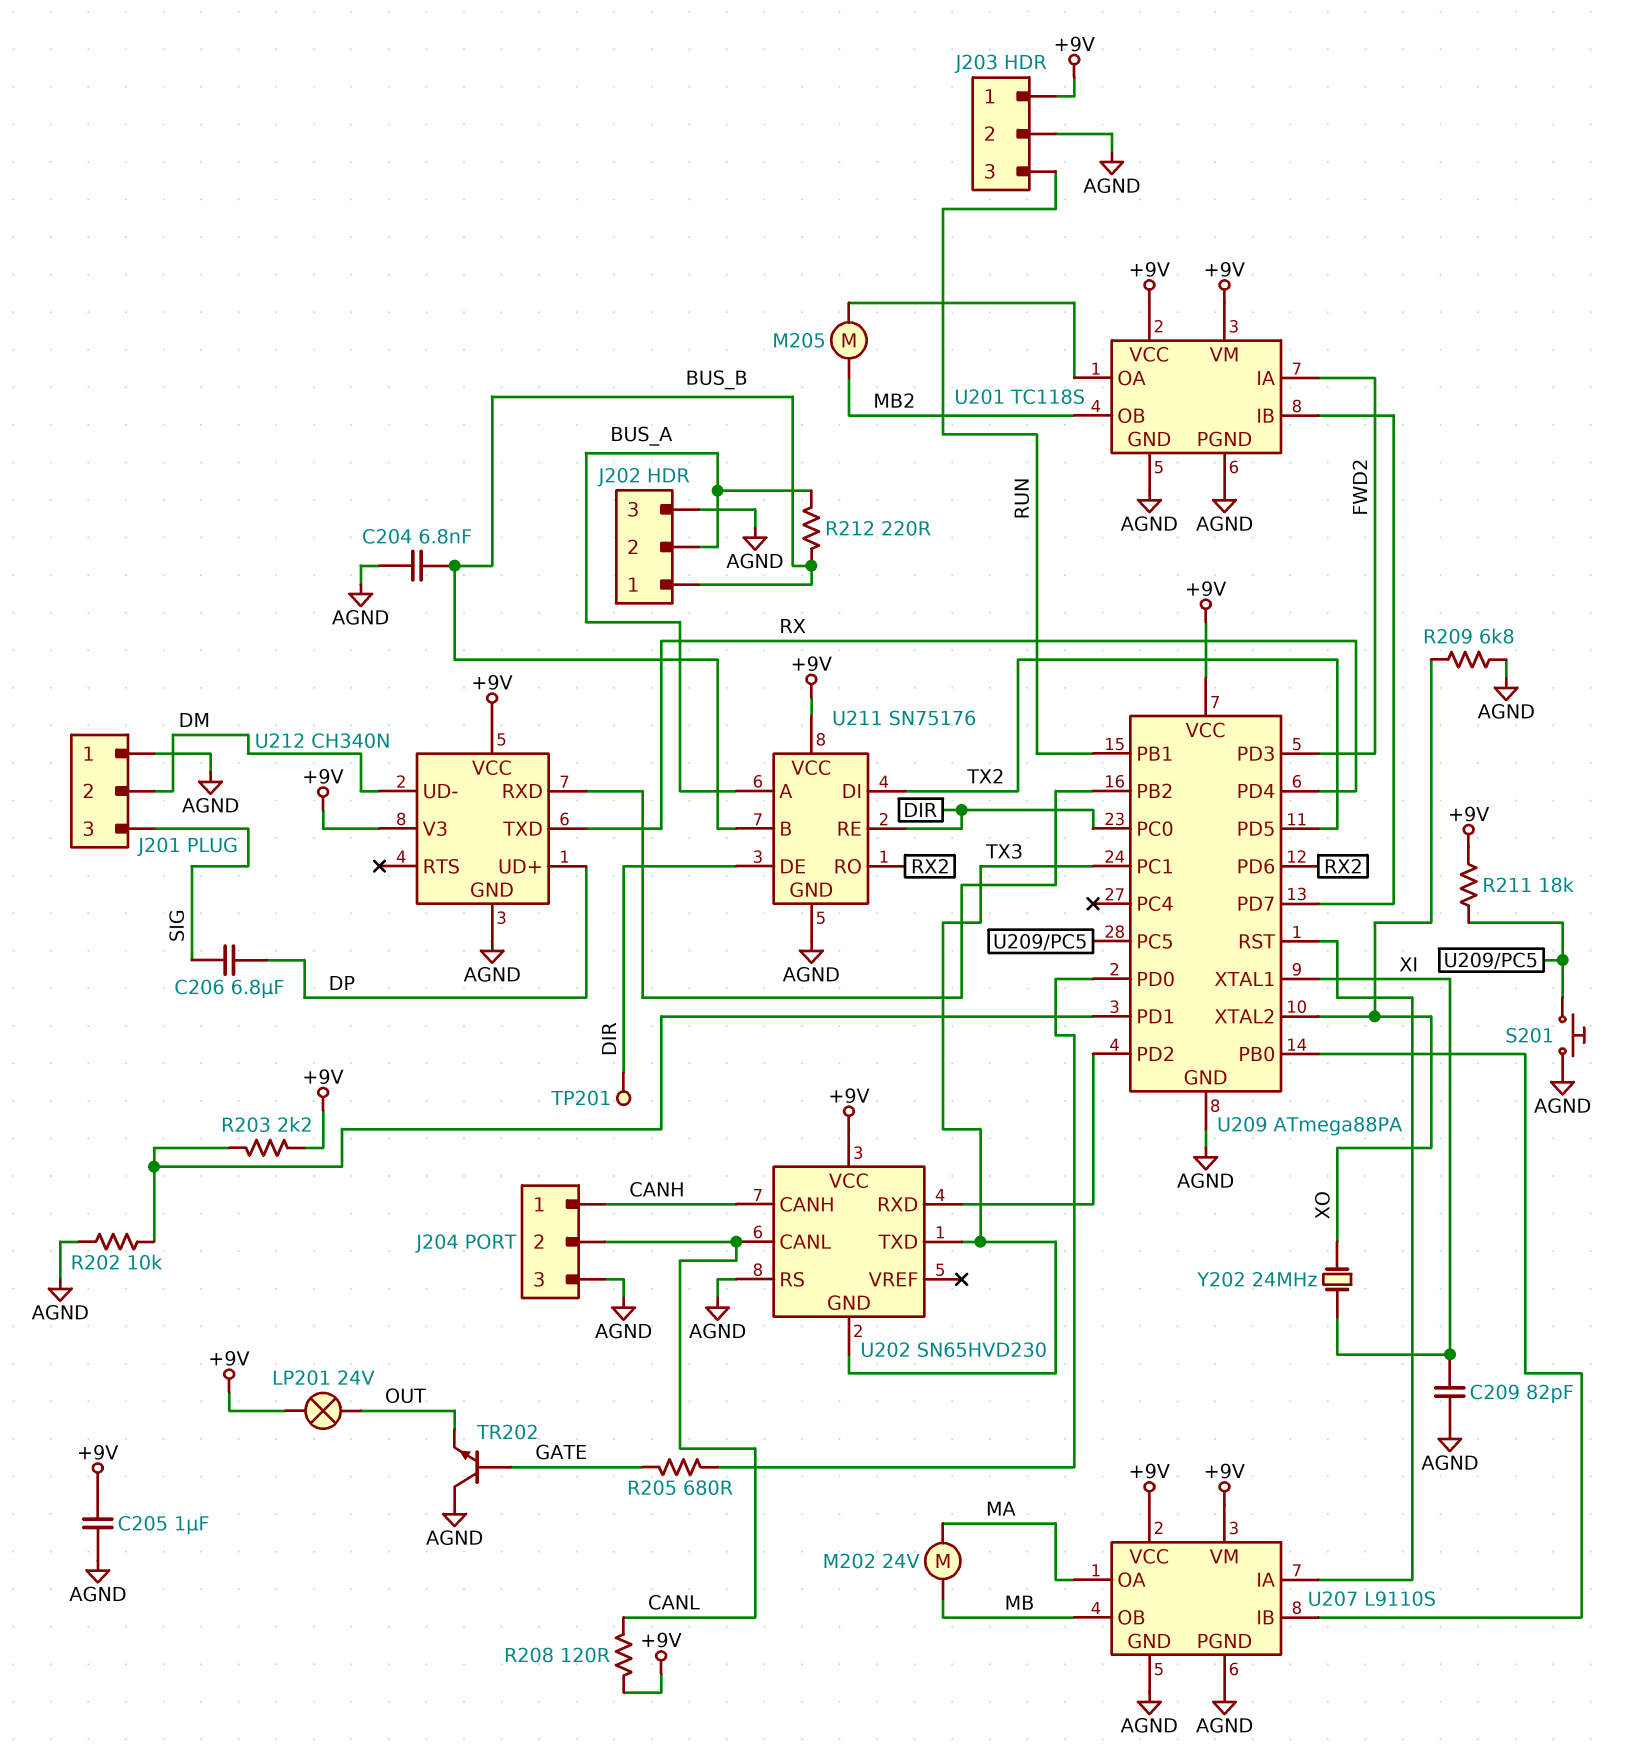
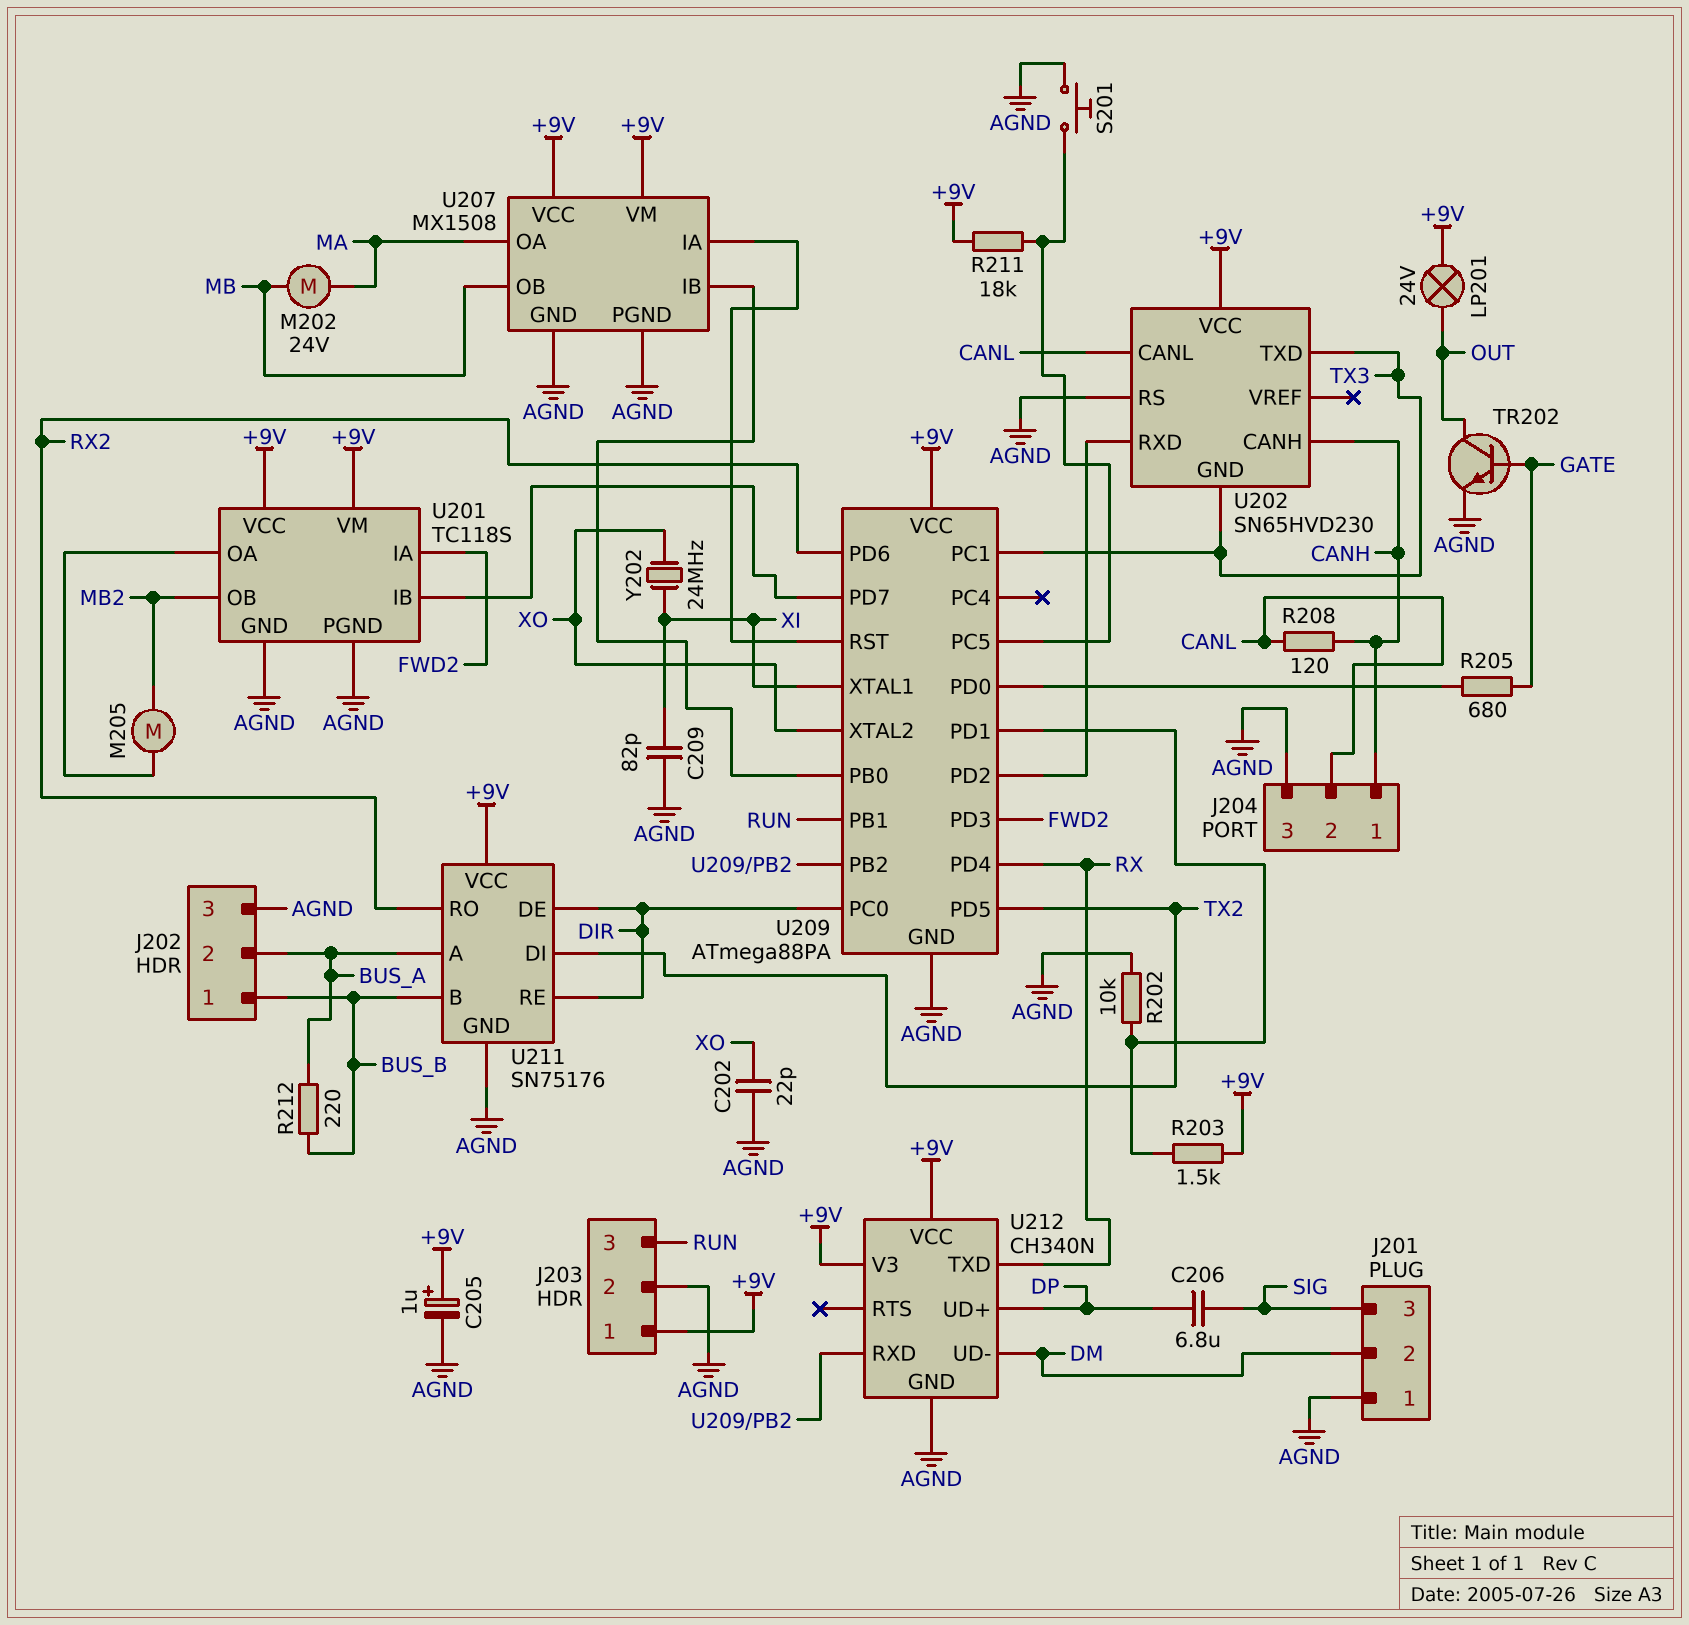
C202: none -> 22pF (AGND, XO)
C204: 6.8nF (AGND, BUS_B) -> none
C205: 1uF (+9V, AGND) -> 1uF (plus +9V, minus AGND)
R203: 2.2k (+9V, U209/PD1) -> 1.5k (+9V, U209/PD1)
R208: 120 (+9V, CANL) -> 120 (CANH, CANL)
R209: 6.8k (AGND, XO) -> none
TP201: test point (DIR) -> none
TR202: NPN (B GATE, C AGND, E OUT) -> NPN (B GATE, C OUT, E AGND)
U207: L9110S -> MX1508

